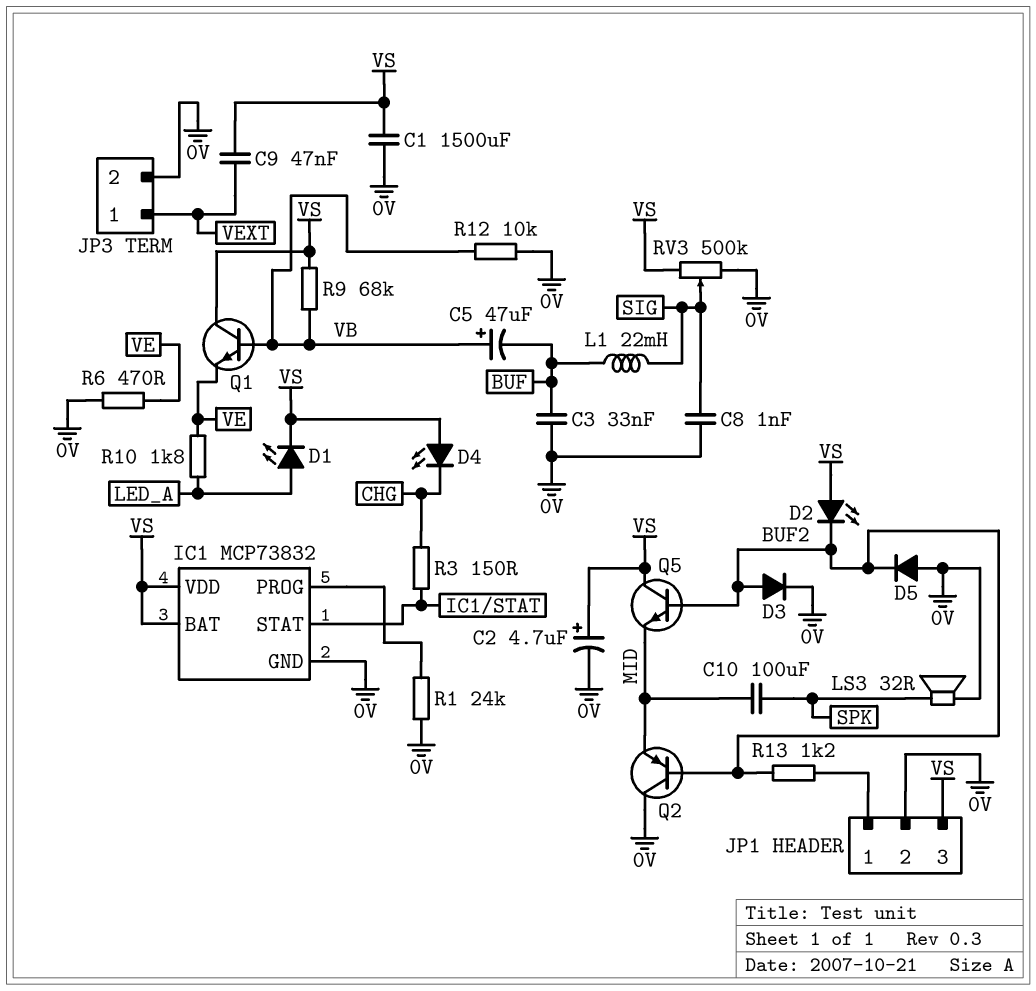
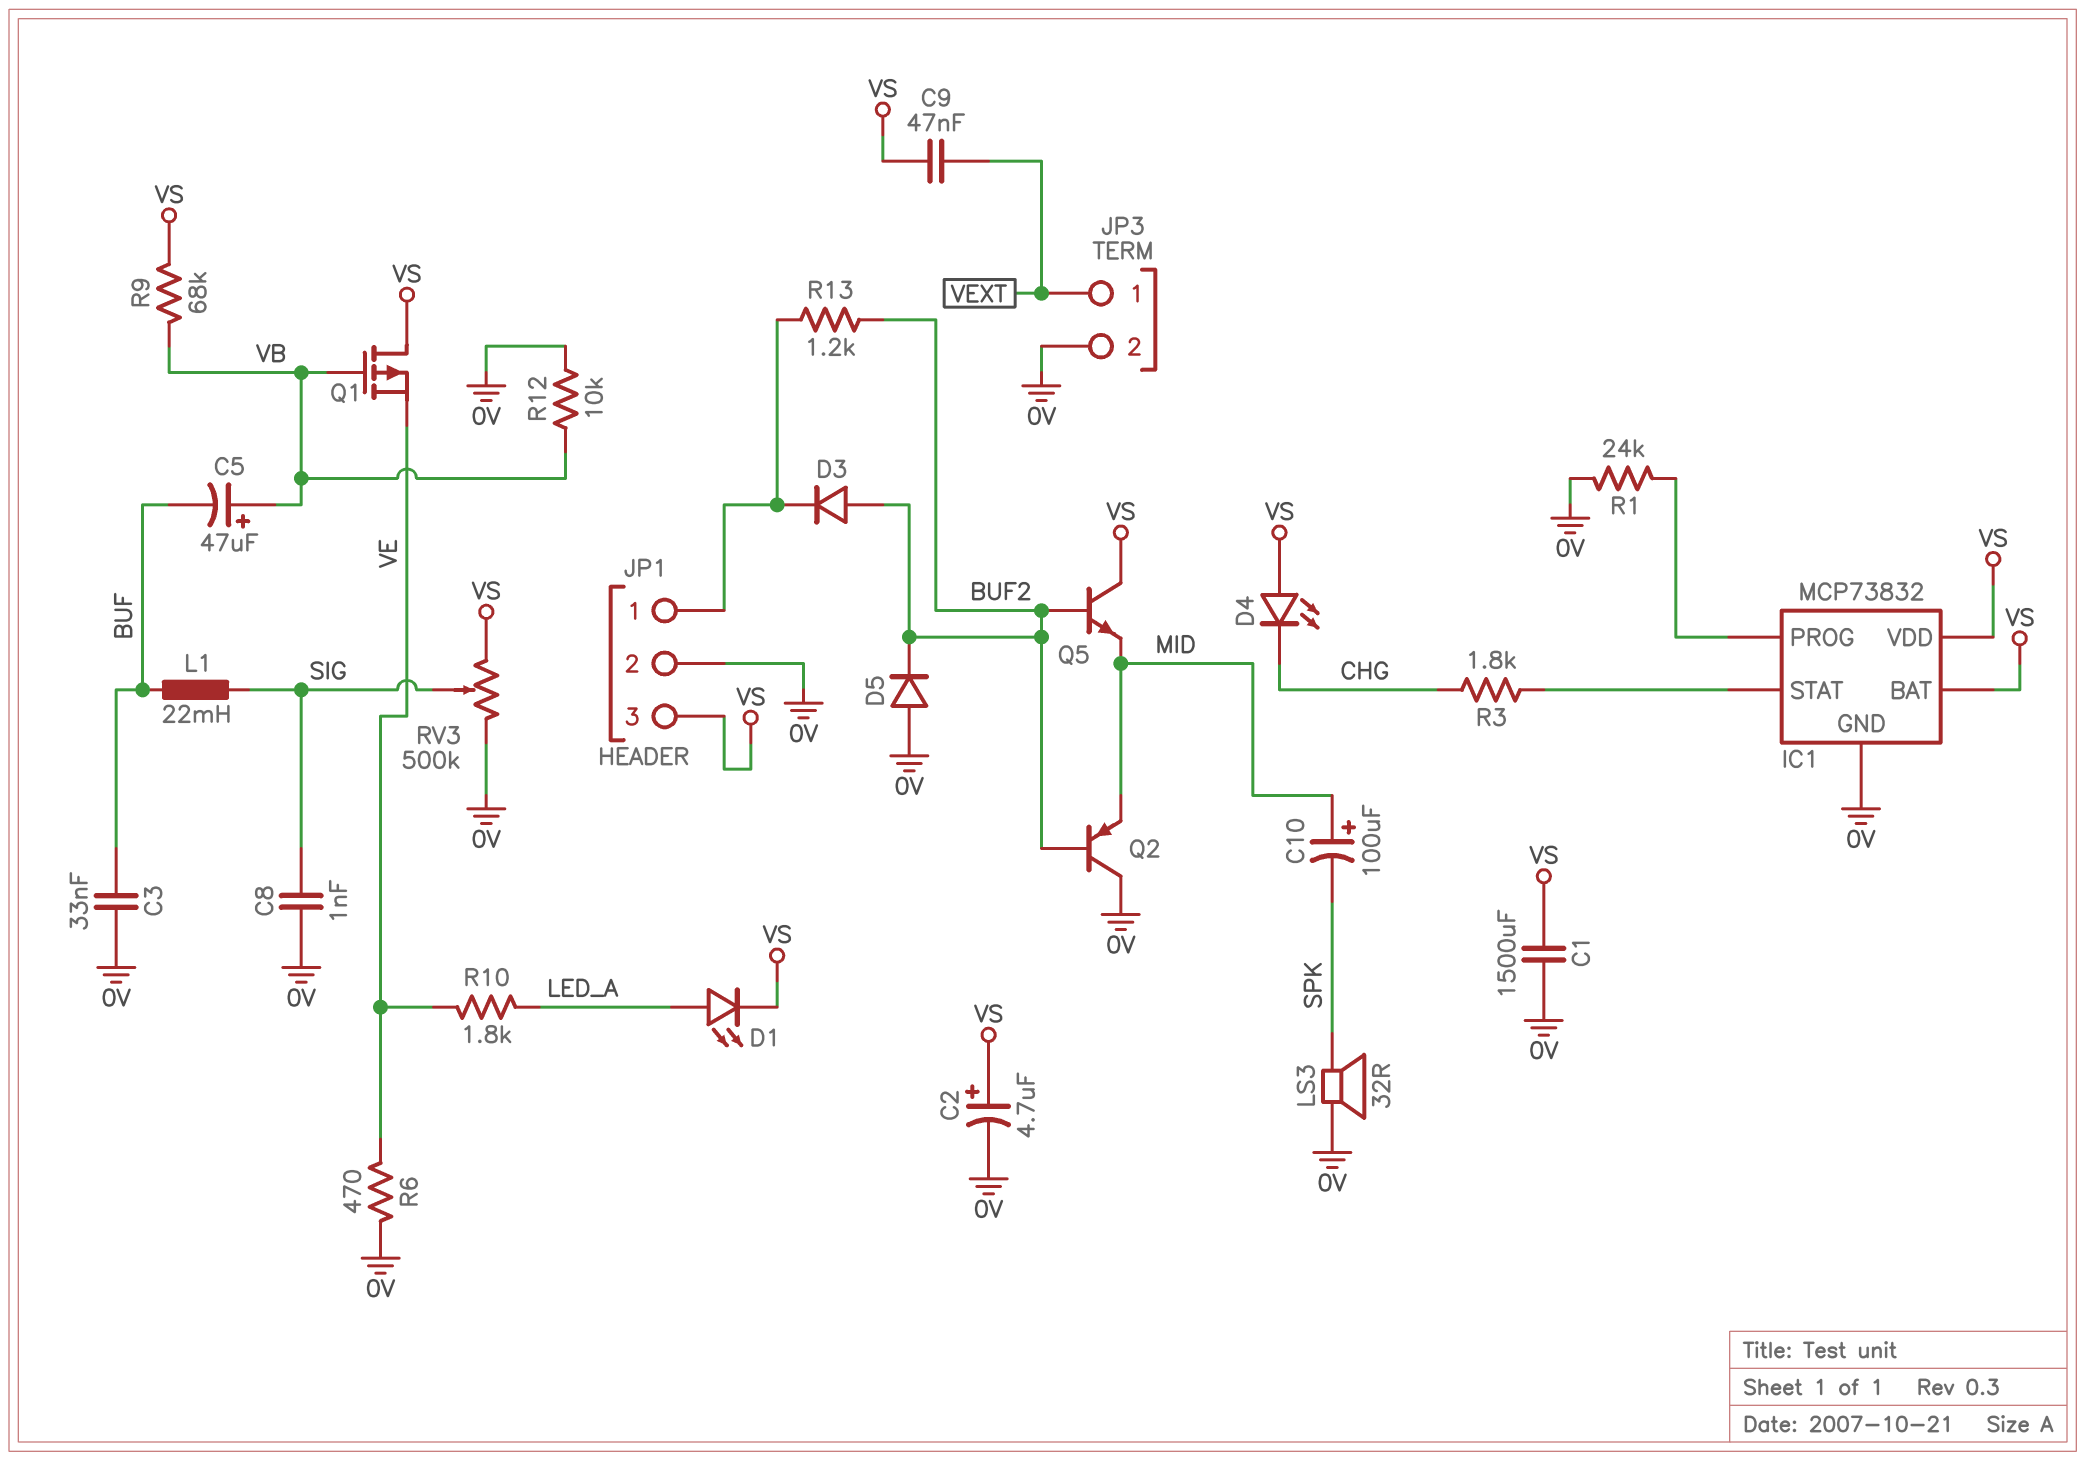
C10: 100uF (MID, SPK) -> 100uF (plus MID, minus SPK)
D2: LED (A VS, K BUF2) -> none
D3: diode (A BUF2, K 0V) -> diode (A BUF2, K JP1/1)
Q1: NPN (B VB, C VS, E VE) -> PMOS (G VB, D VS, S VE)
R3: 150 (CHG, IC1/STAT) -> 1.8k (CHG, IC1/STAT)

